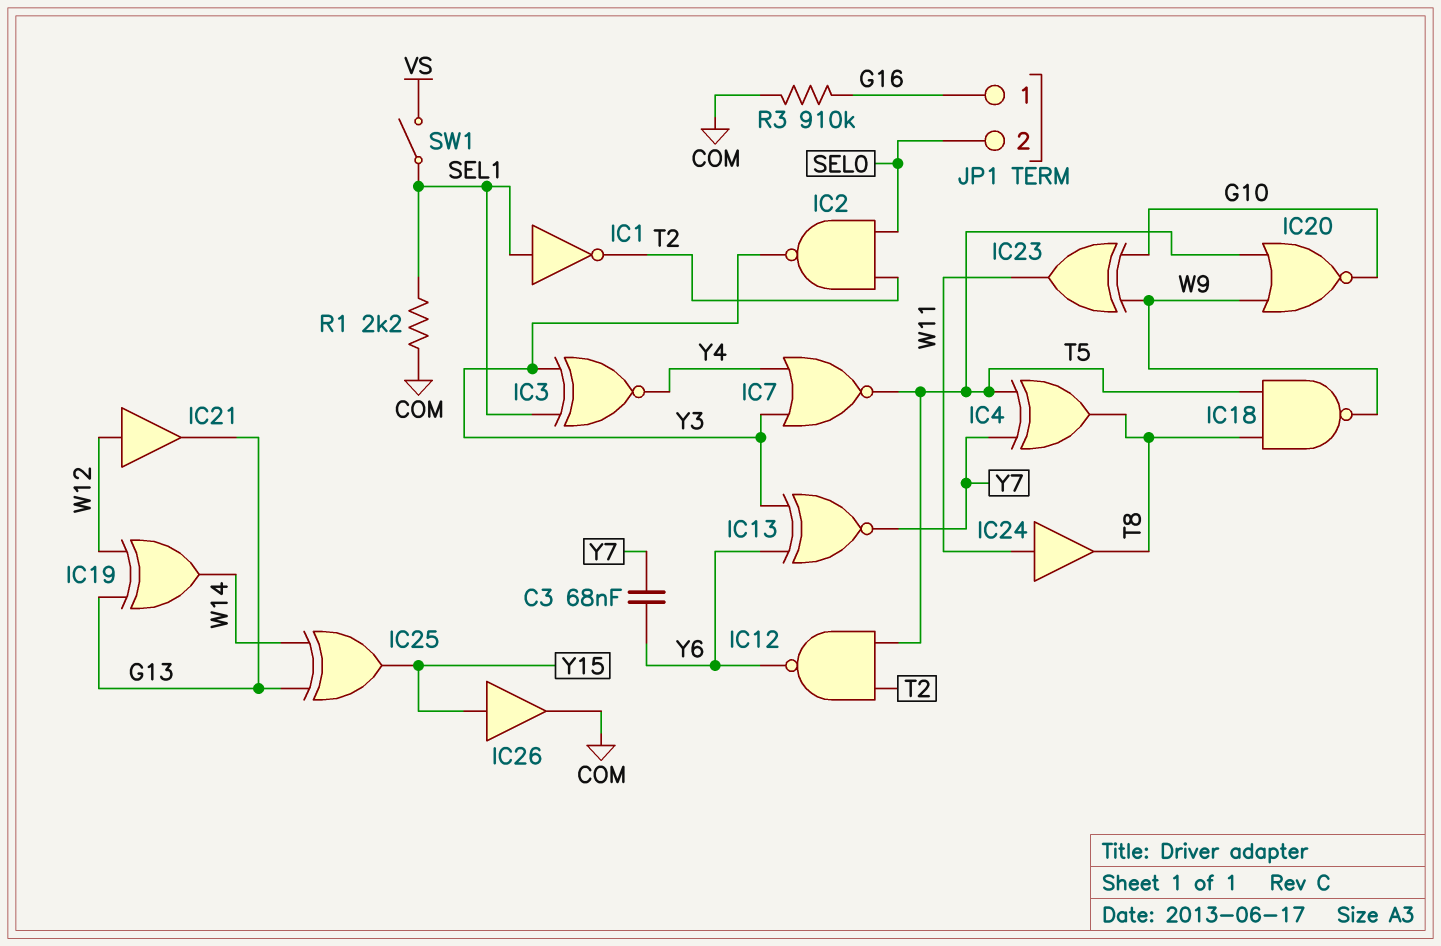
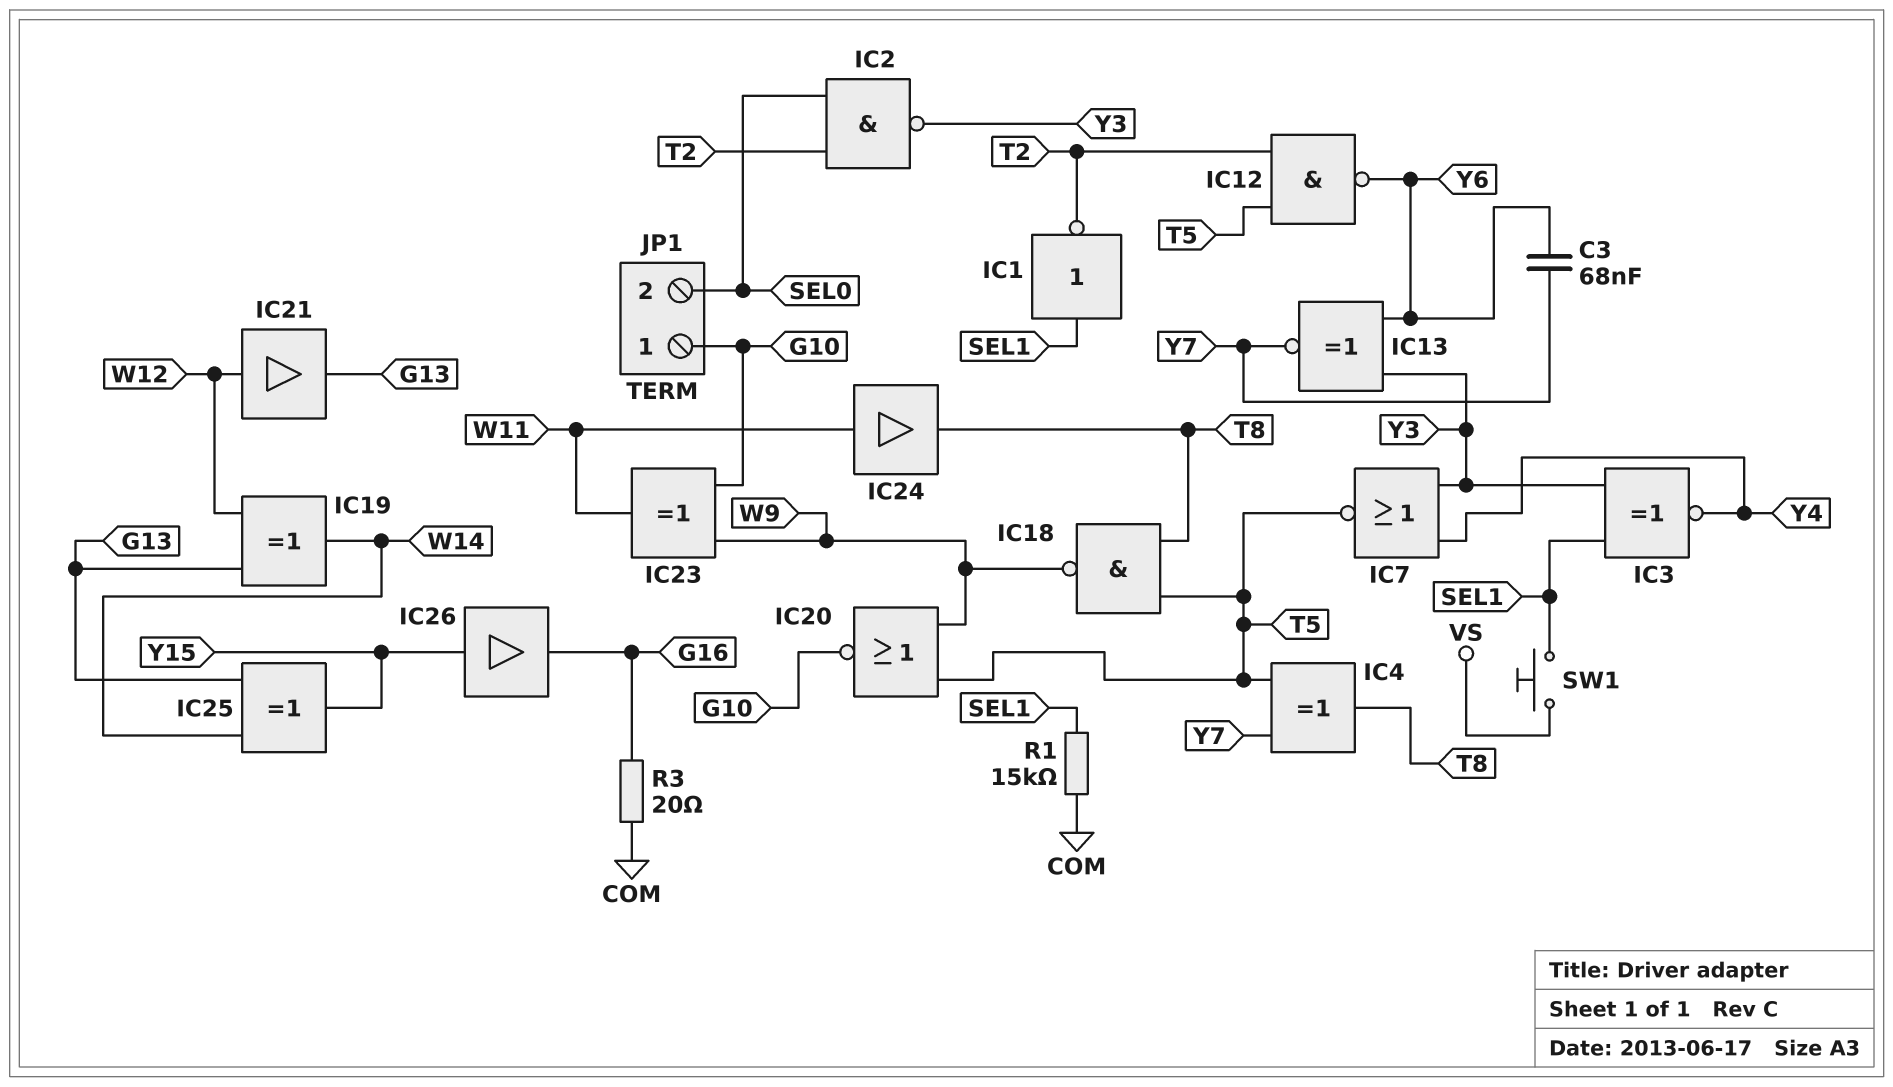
IC26: buffer (in Y15, out COM) -> buffer (in Y15, out G16)
JP1 pin 1: G16 -> G10
R1: 2.2k (COM, SEL1) -> 15k (COM, SEL1)
R3: 910k (COM, G16) -> 20 (COM, G16)
SW1: switch (SEL1, VS) -> button (SEL1, VS)

